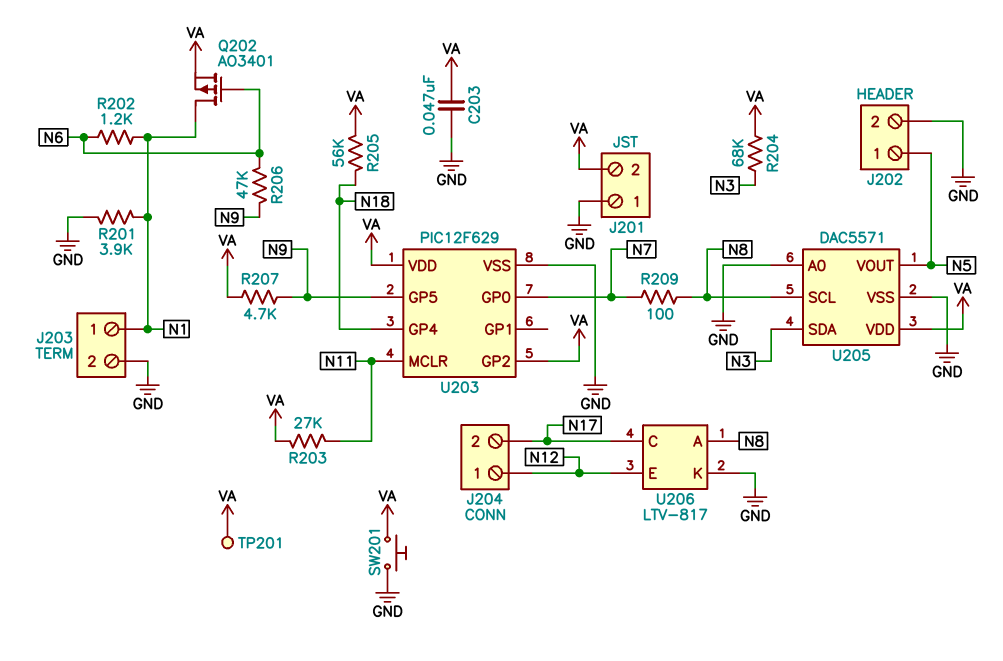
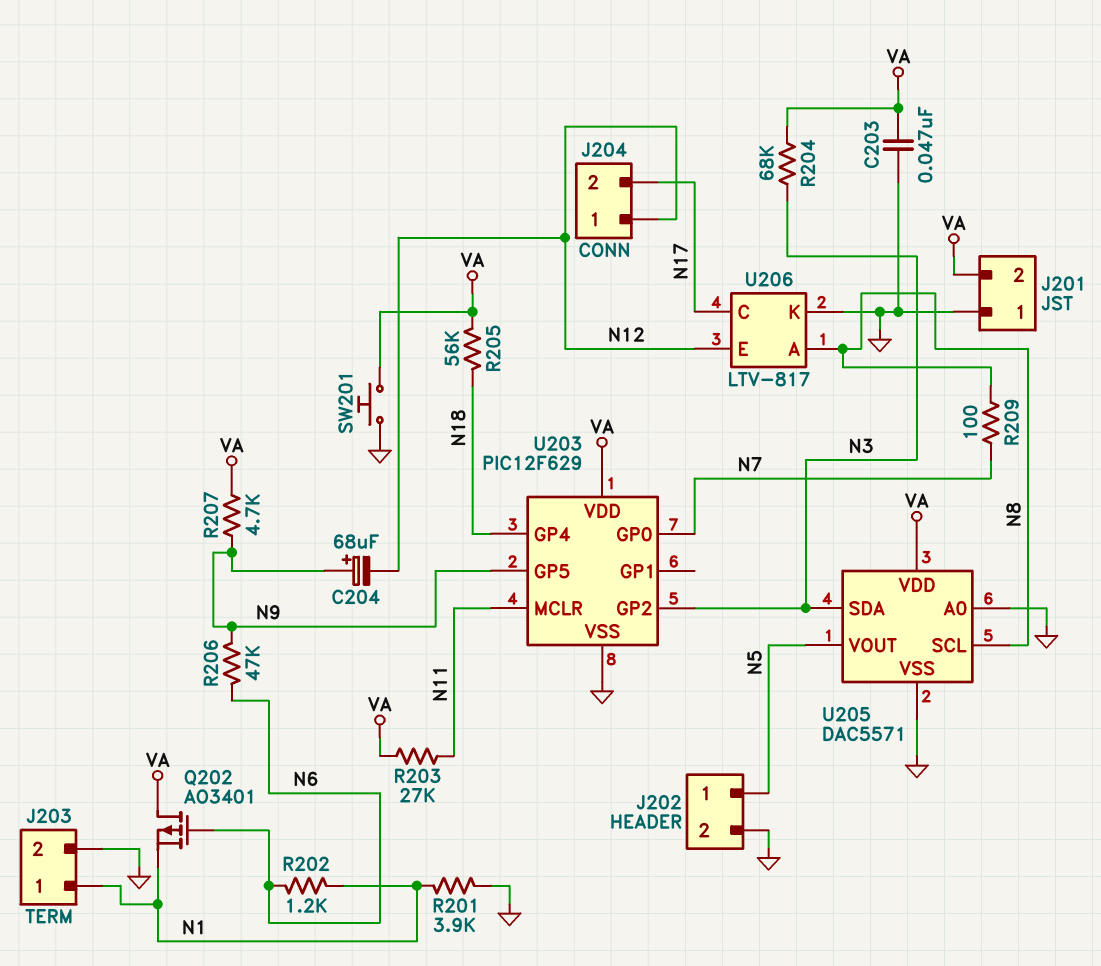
C204: none -> 68uF (plus N9, minus N12)
Q202: PMOS AO3401 (G N6, D N1, S VA) -> PMOS AO3401 (G N6, D VA, S N1)
TP201: test point (VA) -> none
U203 pin GP2: VA -> N3

